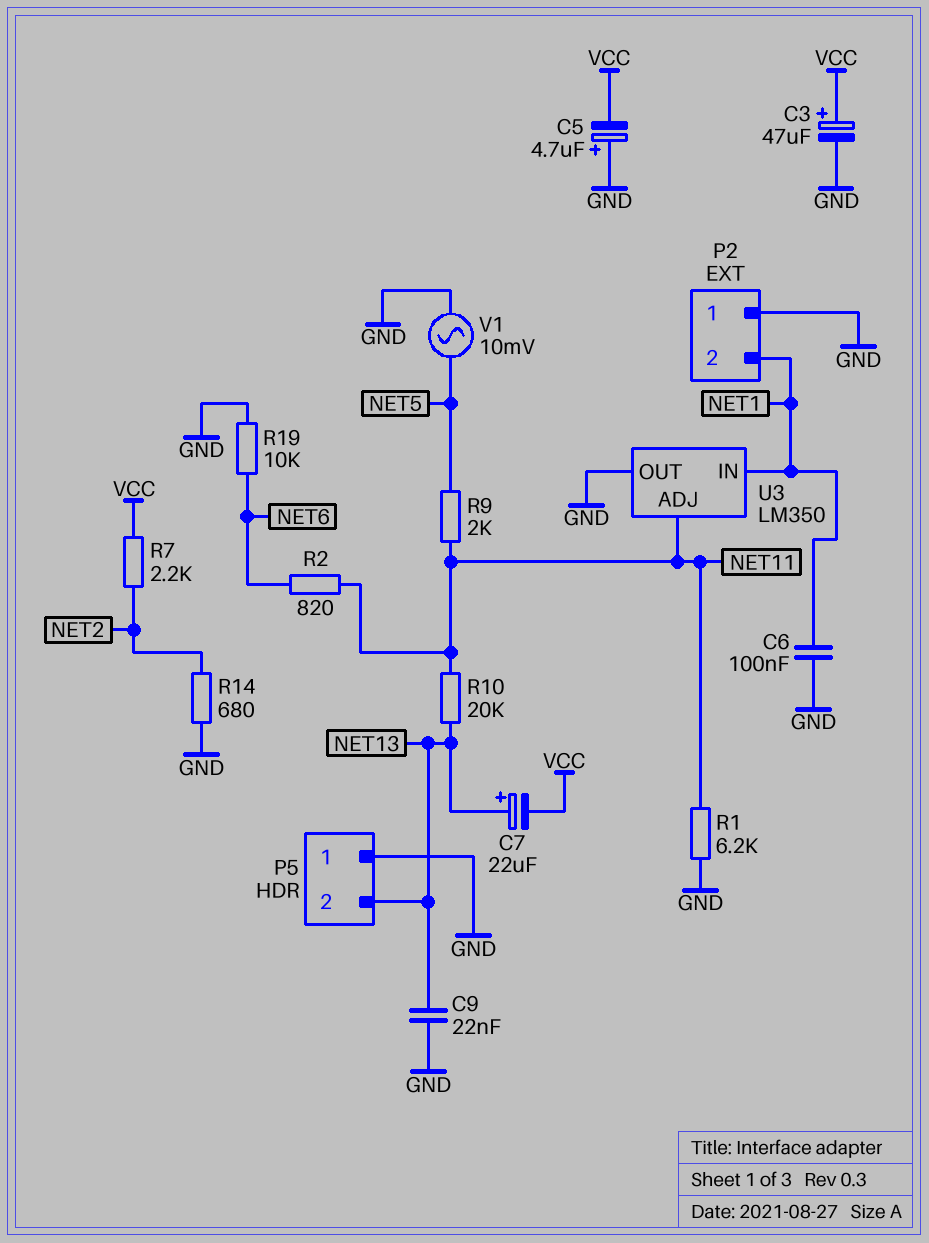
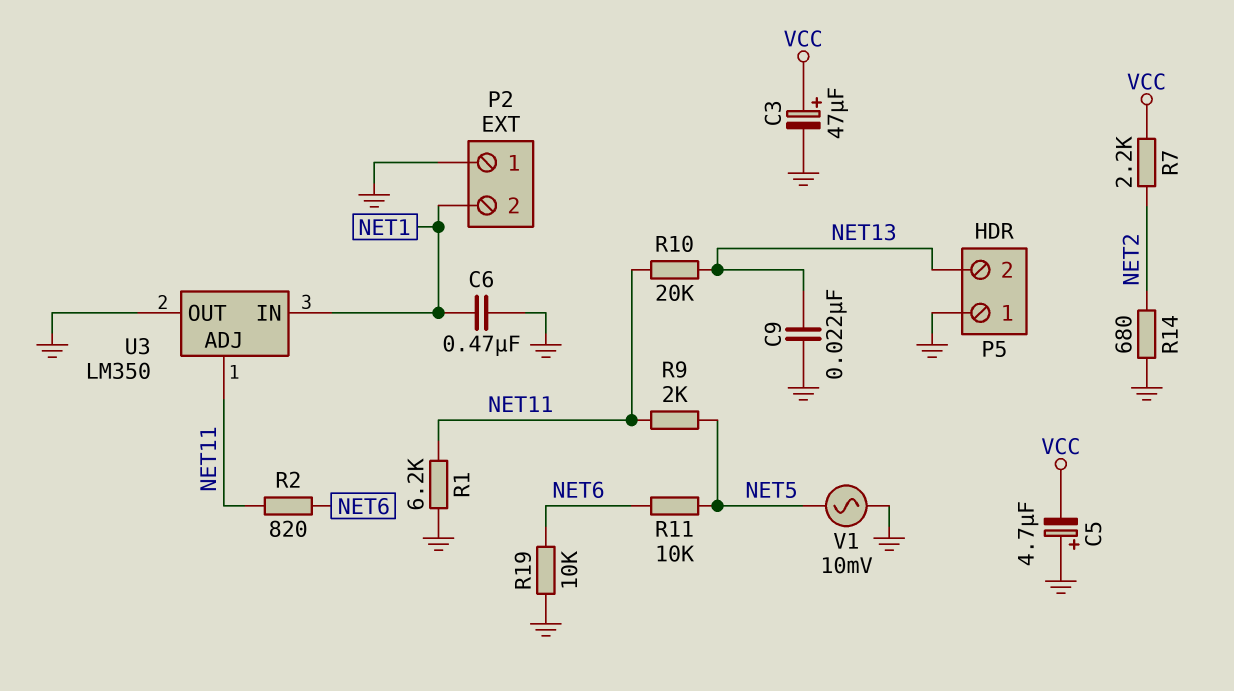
C6: 100nF (GND, NET1) -> 470nF (GND, NET1)
C7: 22uF (plus NET13, minus VCC) -> none
R11: none -> 10k (NET5, NET6)

